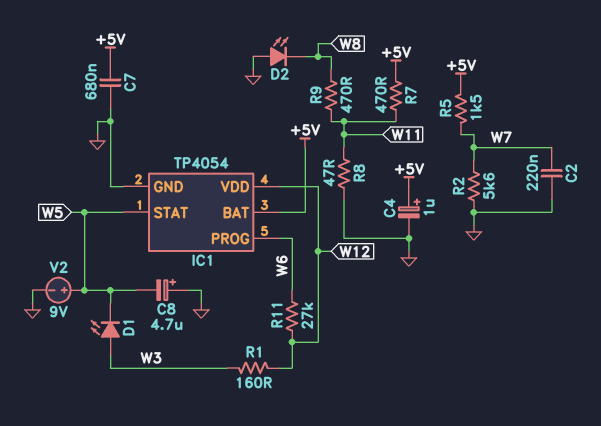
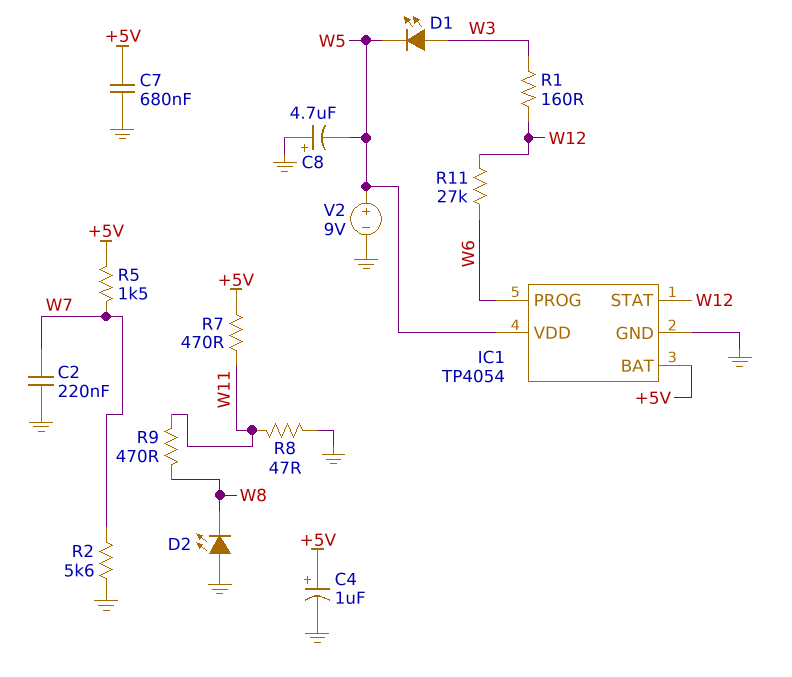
IC1 pin STAT: W5 -> W12
IC1 pin VDD: W12 -> W5

